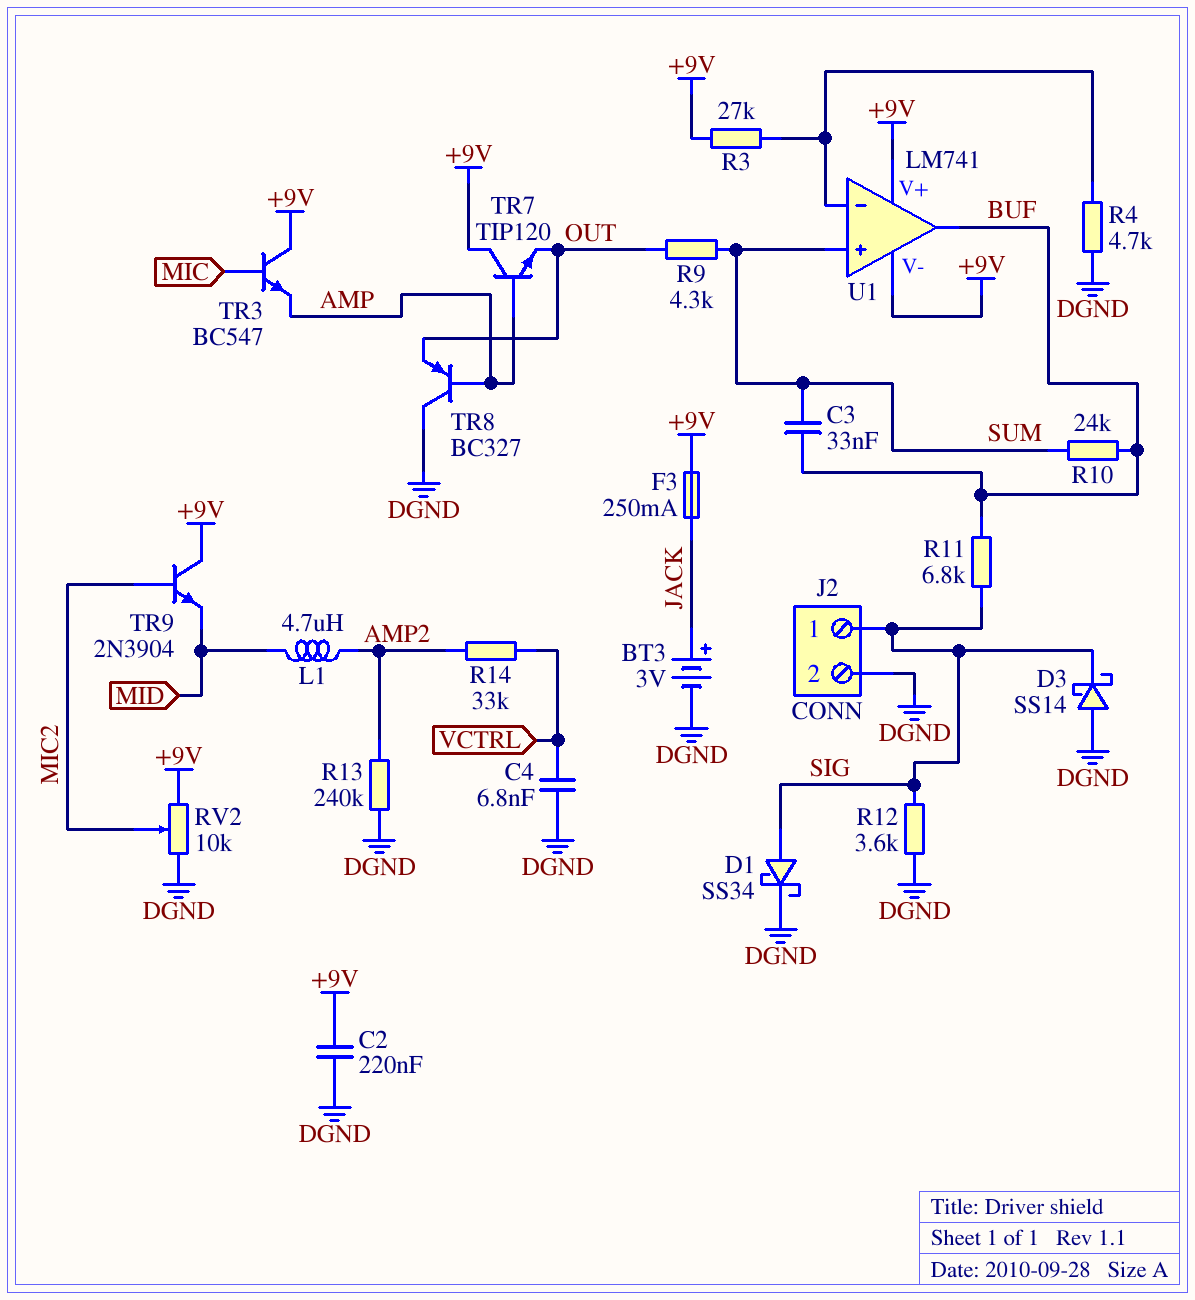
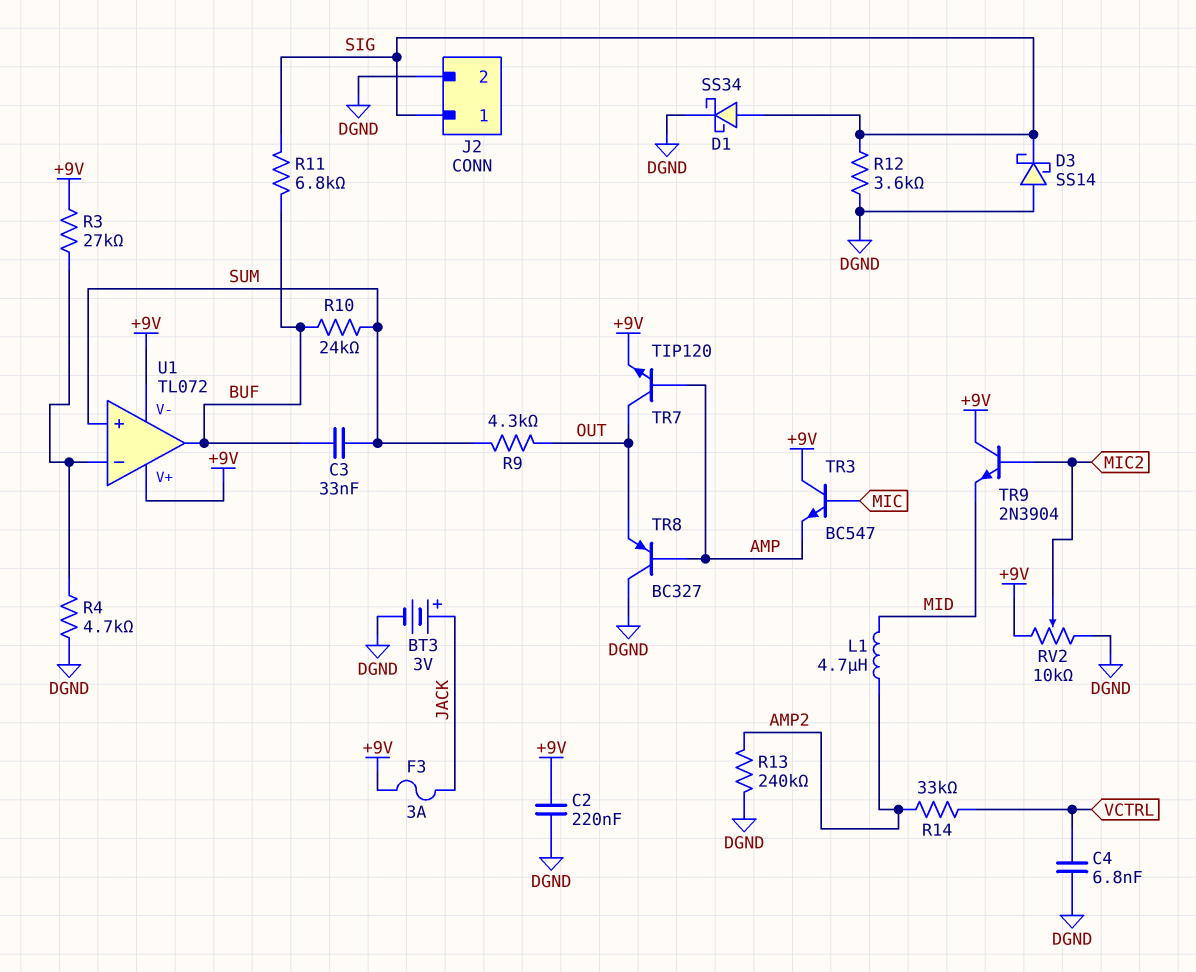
F3: 250mA (+9V, JACK) -> 3A (+9V, JACK)
TR7: NPN TIP120 (B AMP, C +9V, E OUT) -> NPN TIP120 (B AMP, C OUT, E +9V)
U1: LM741 -> TL072

